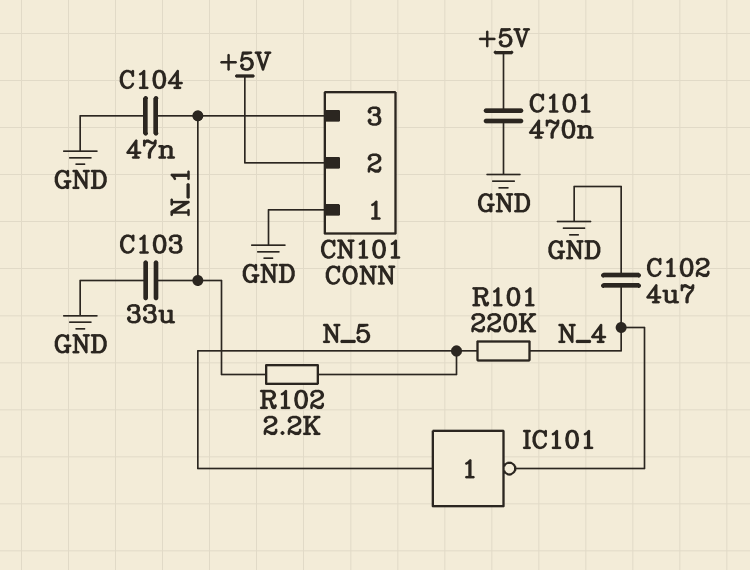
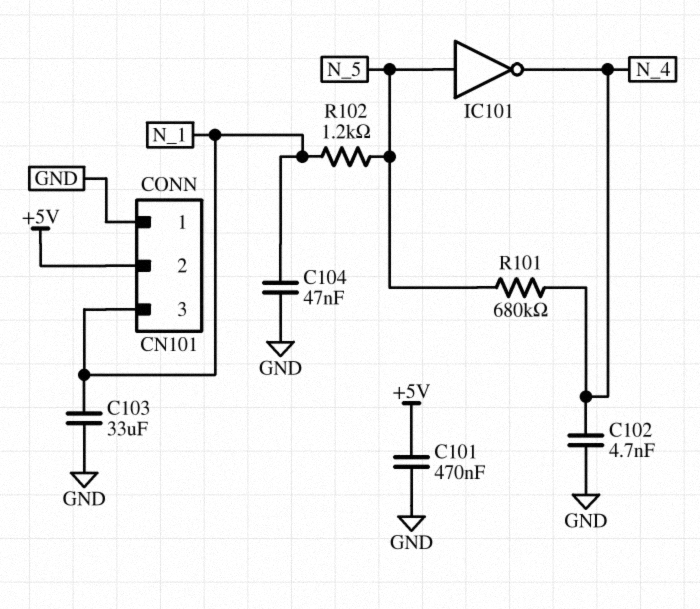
C102: 4.7uF (GND, N_4) -> 4.7nF (GND, N_4)
R101: 220k (N_4, N_5) -> 680k (N_4, N_5)
R102: 2.2k (N_1, N_5) -> 1.2k (N_1, N_5)

